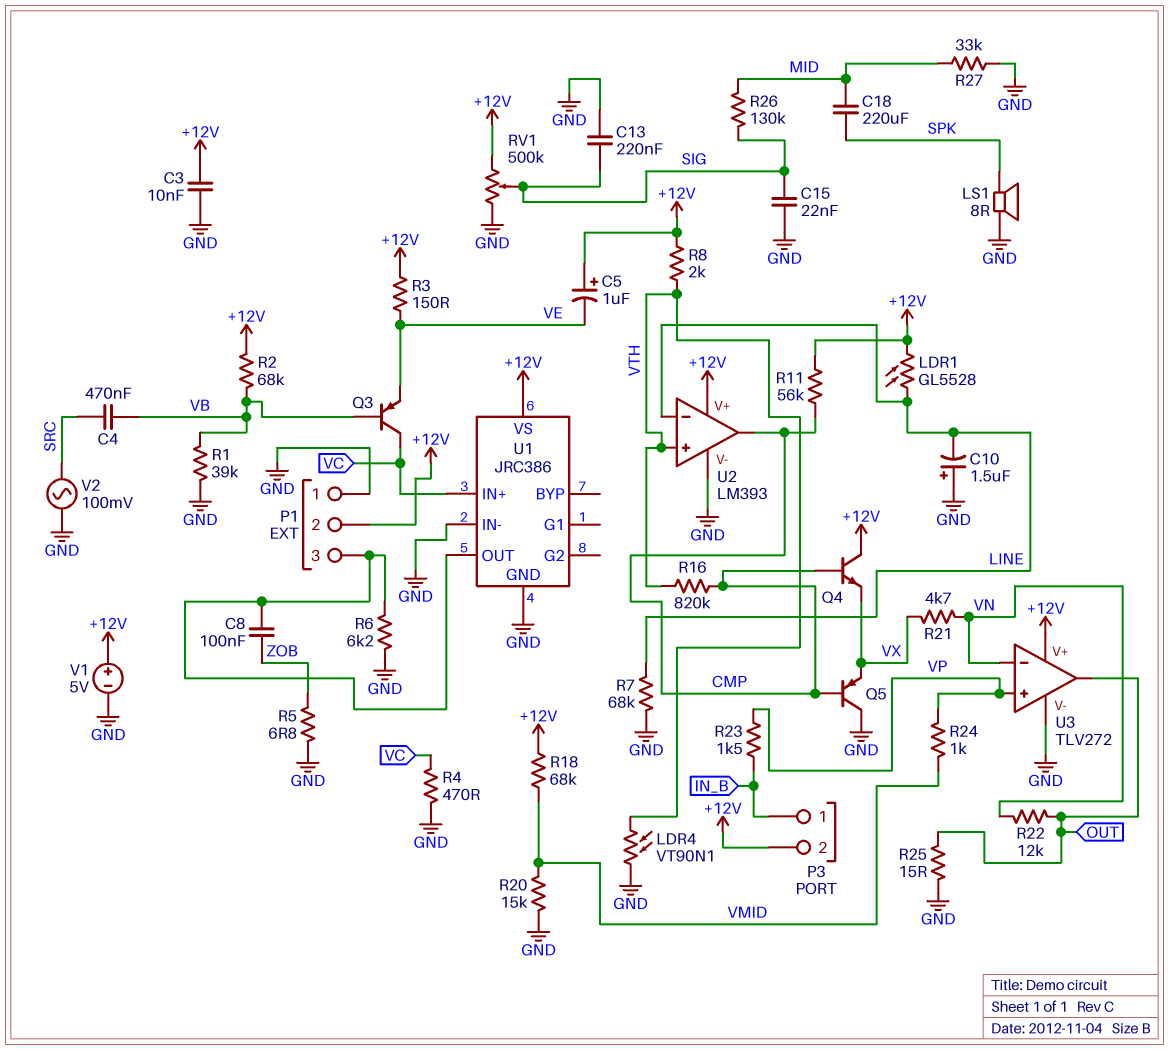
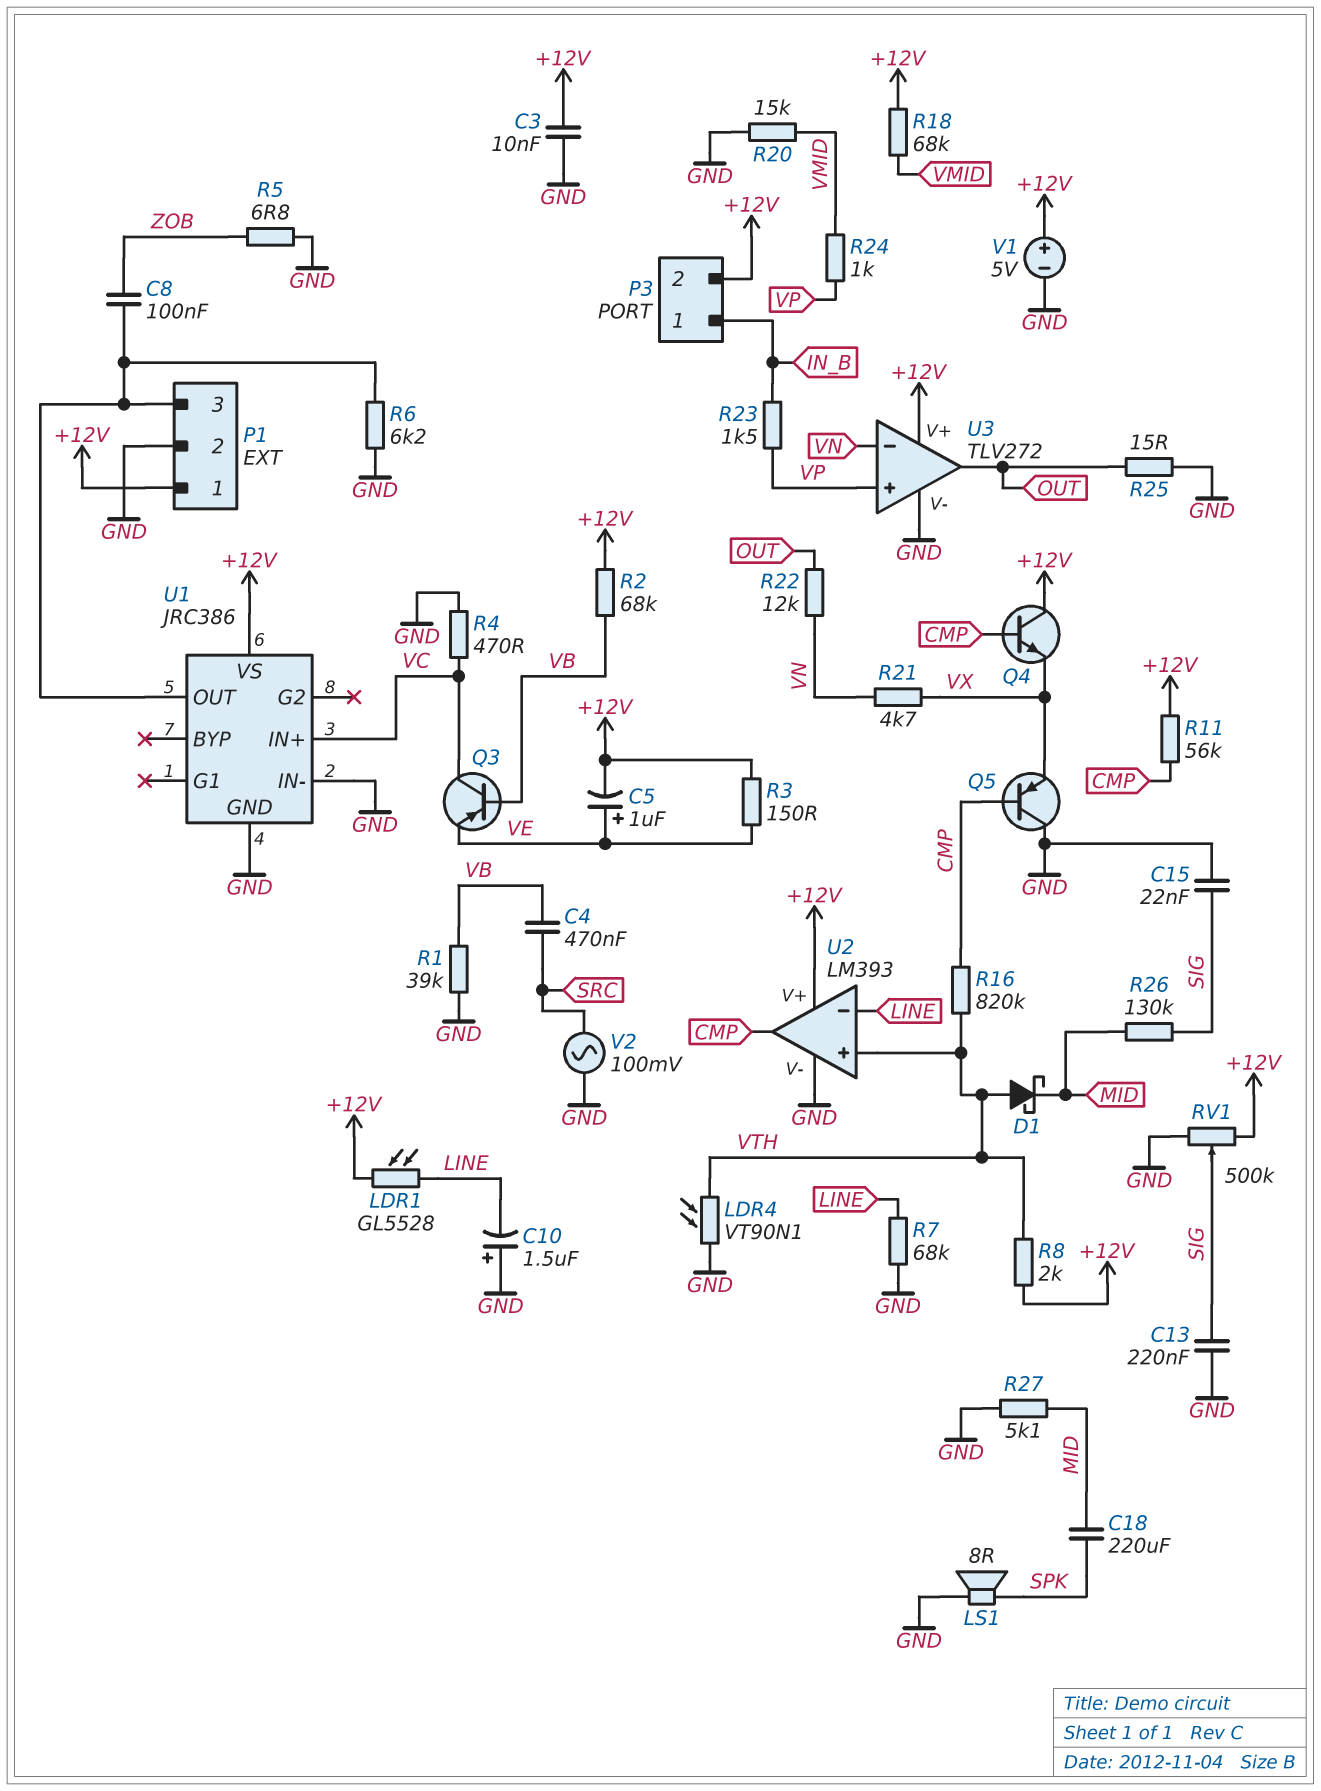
C5: 1uF (plus +12V, minus VE) -> 1uF (plus VE, minus +12V)
D1: none -> schottky (A VTH, K MID)
P1 pin 1: GND -> +12V
P1 pin 2: +12V -> GND
R27: 33k (GND, MID) -> 5.1k (GND, MID)

